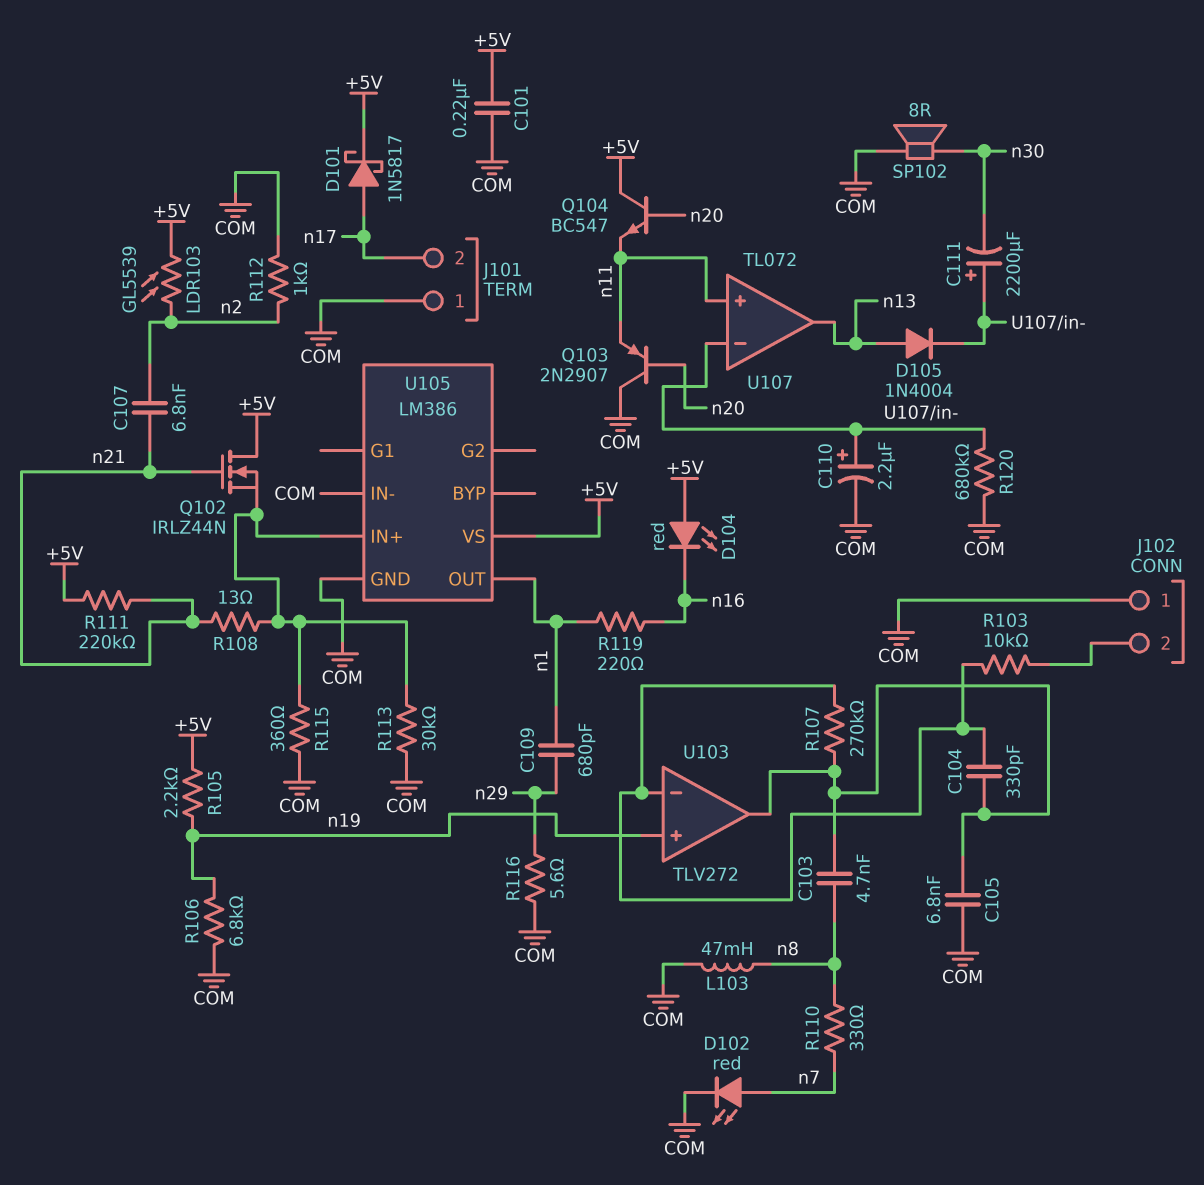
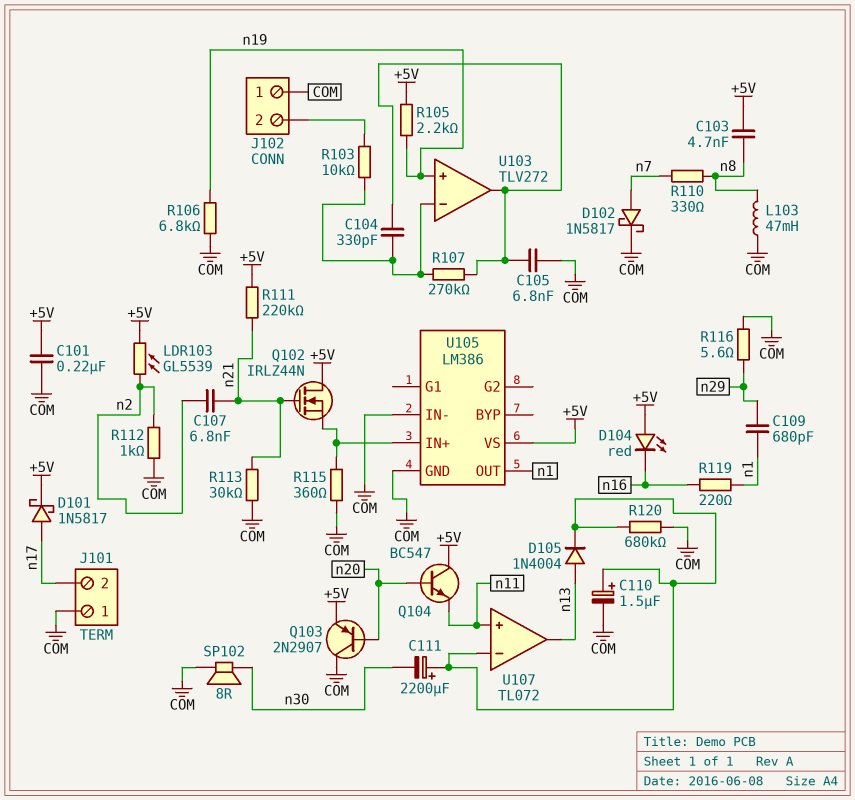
C103: 4.7nF (U103/out, n8) -> 4.7nF (+5V, n8)
C110: 2.2uF (plus U107/in-, minus COM) -> 1.5uF (plus U107/in-, minus COM)
D102: LED red (A n7, K COM) -> schottky 1N5817 (A n7, K COM)
Q103: PNP 2N2907 (B n20, C COM, E n11) -> PNP 2N2907 (B n20, C COM, E +5V)
R108: 13 (U105/IN+, n21) -> none
R113: 30k (COM, U105/IN+) -> 30k (COM, n21)

